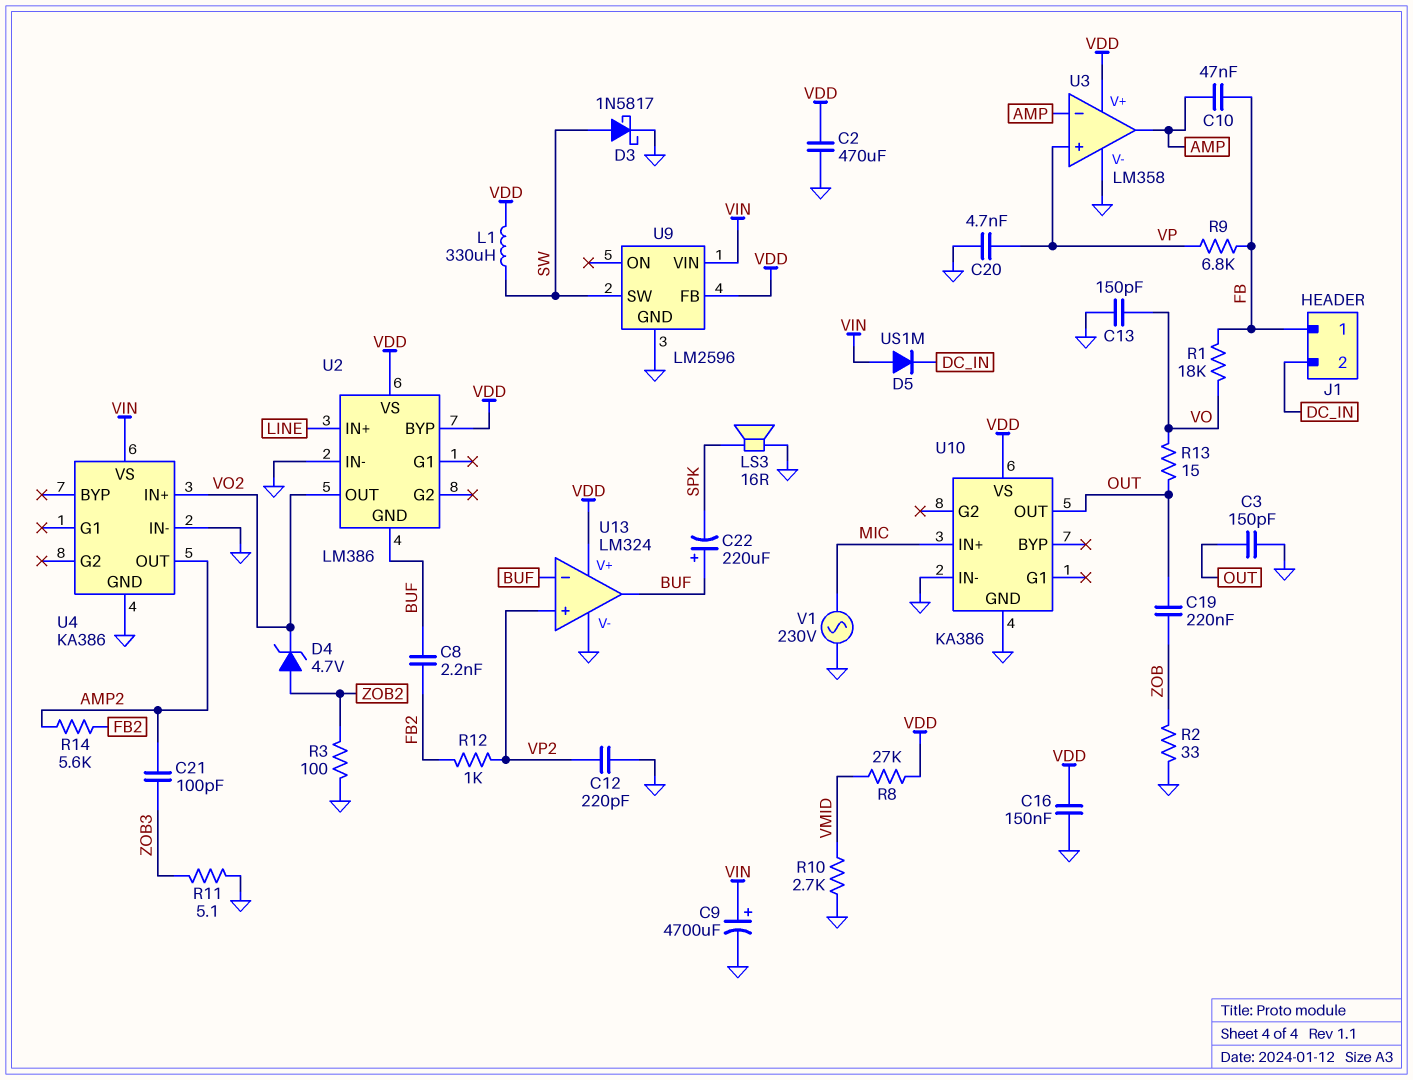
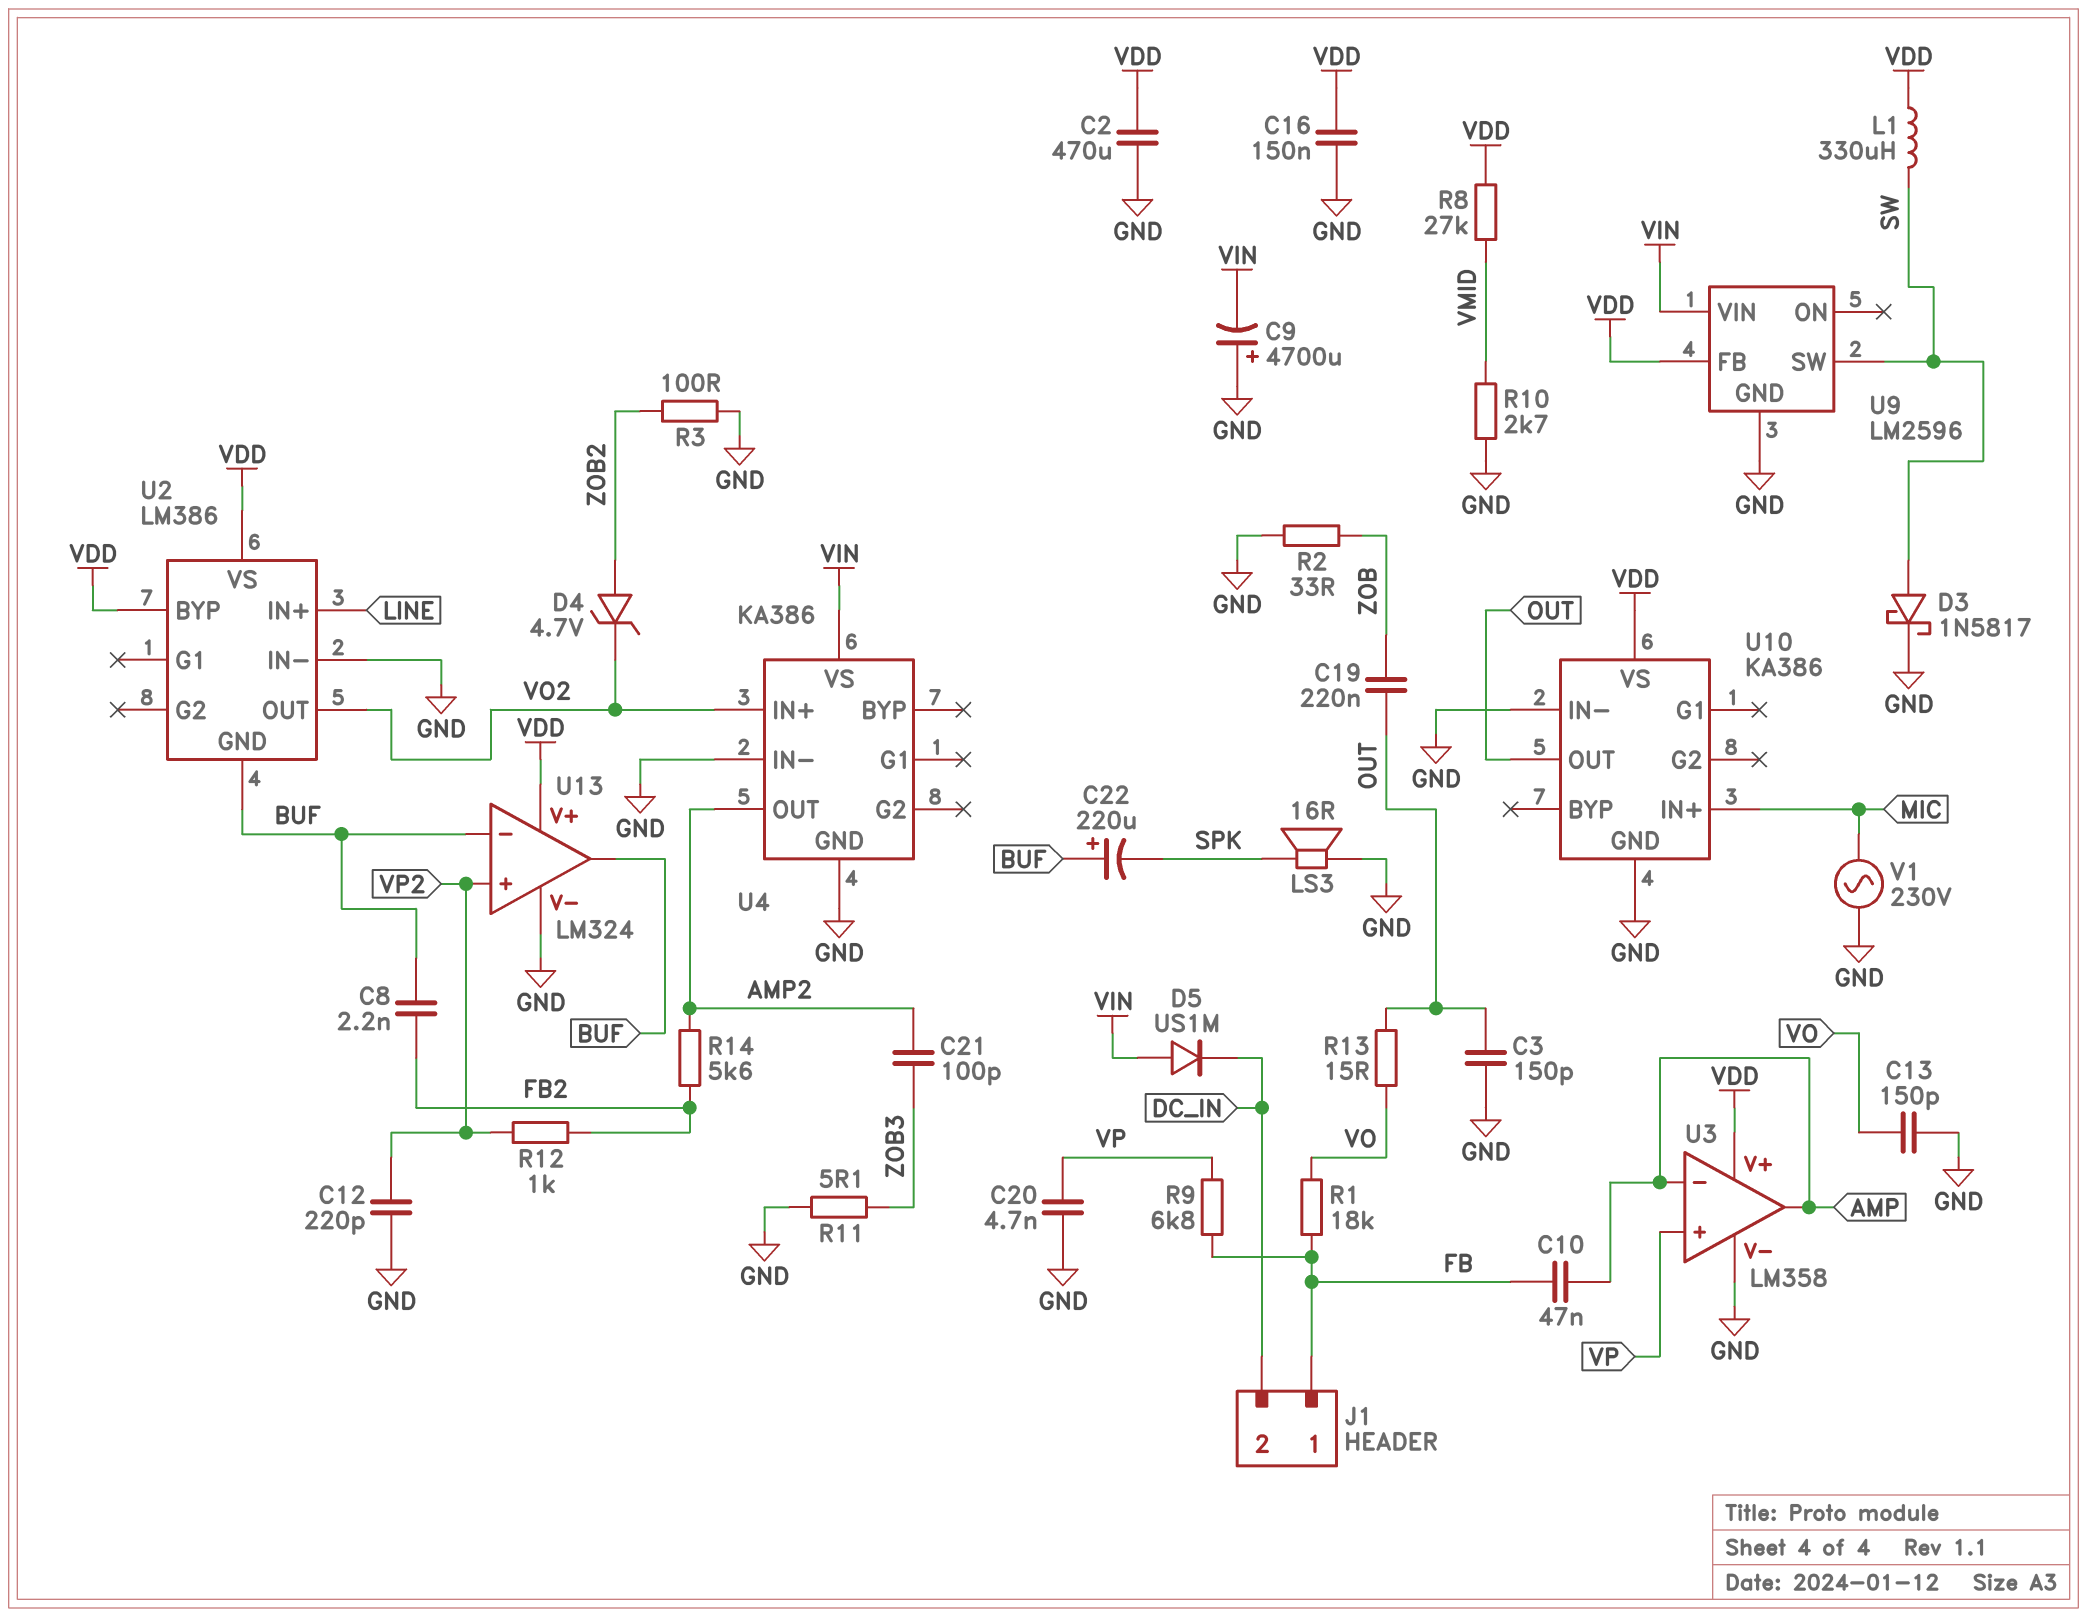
C9: 4700uF (plus VIN, minus GND) -> 4700uF (plus GND, minus VIN)

